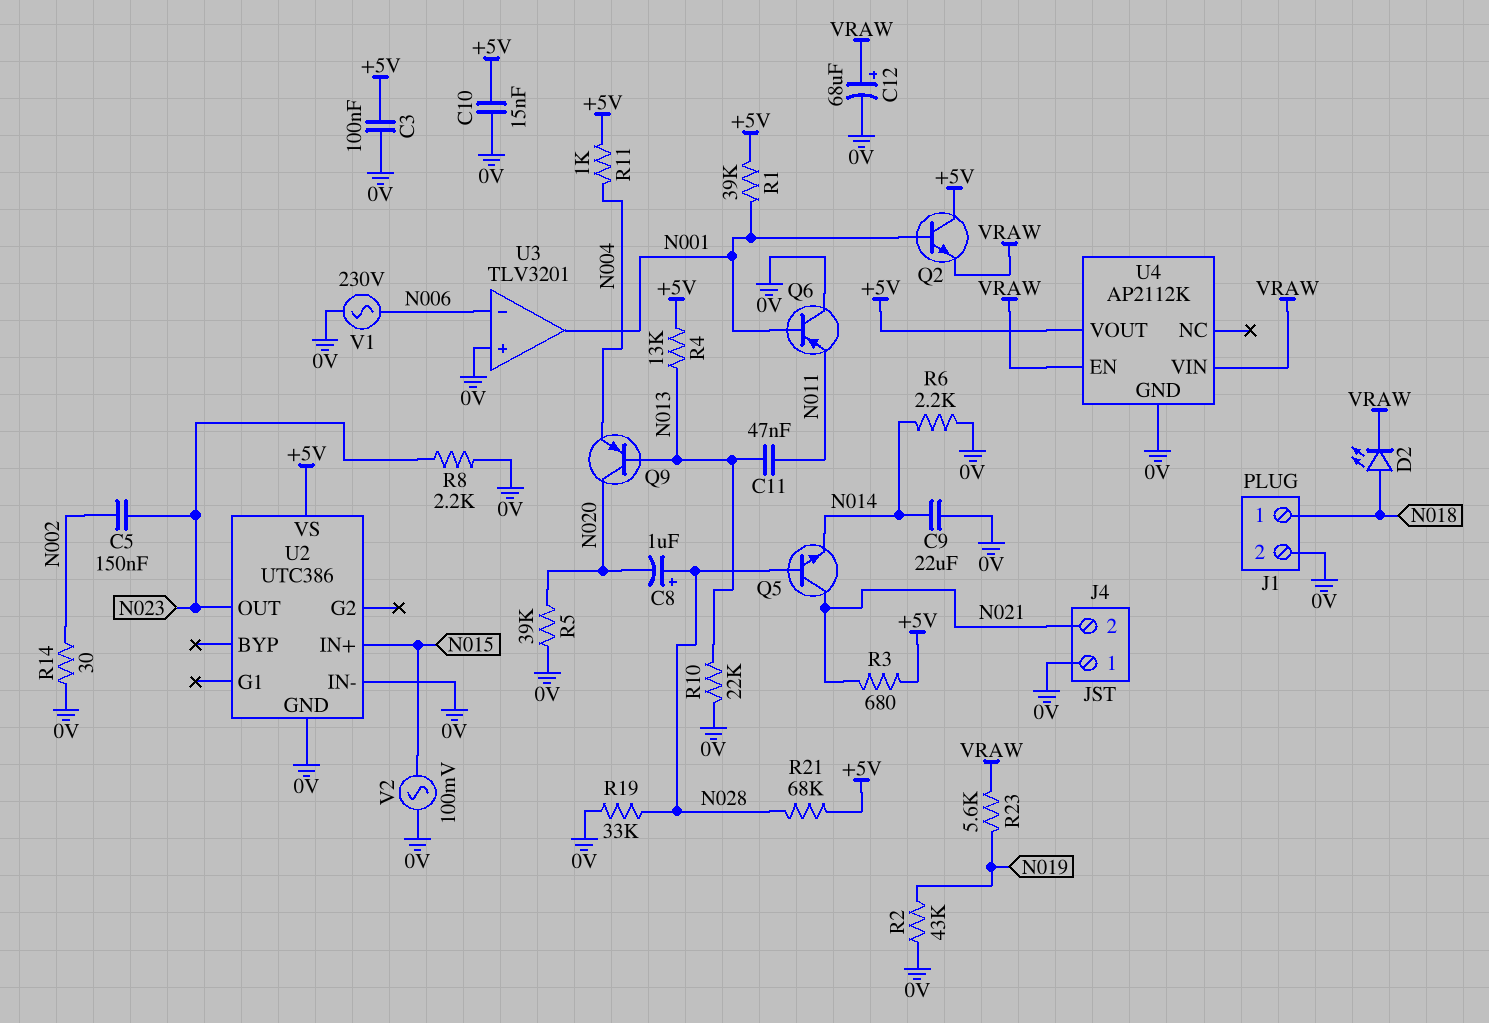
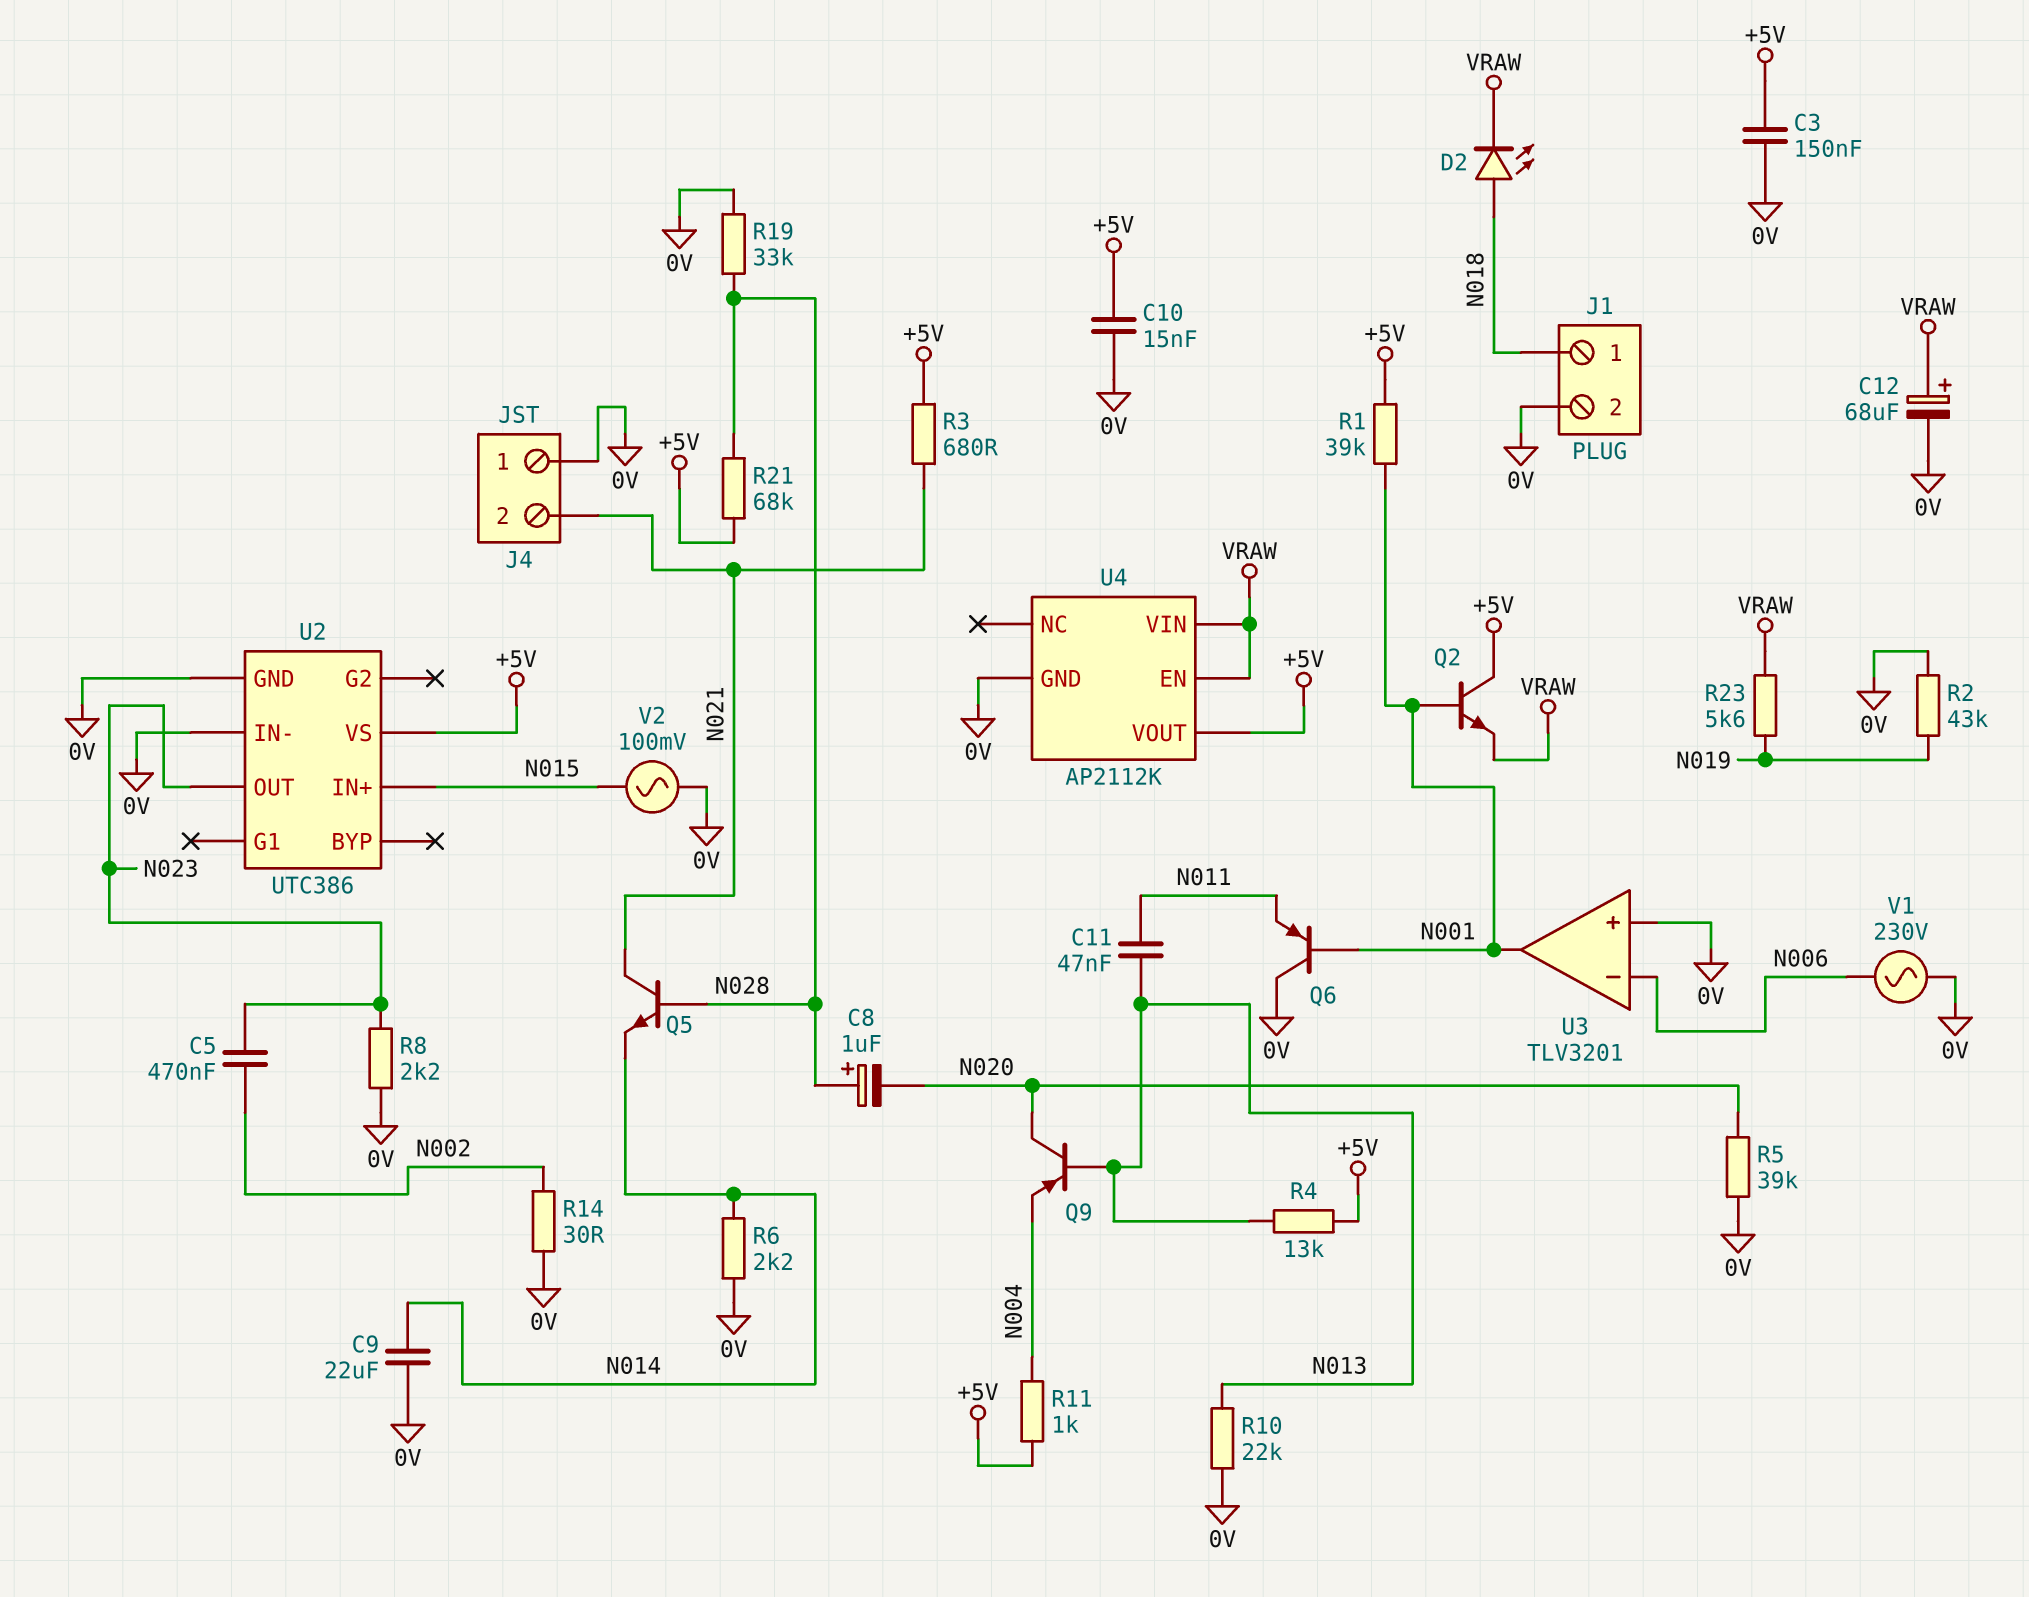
C3: 100nF (+5V, 0V) -> 150nF (+5V, 0V)
C5: 150nF (N002, N023) -> 470nF (N002, N023)

